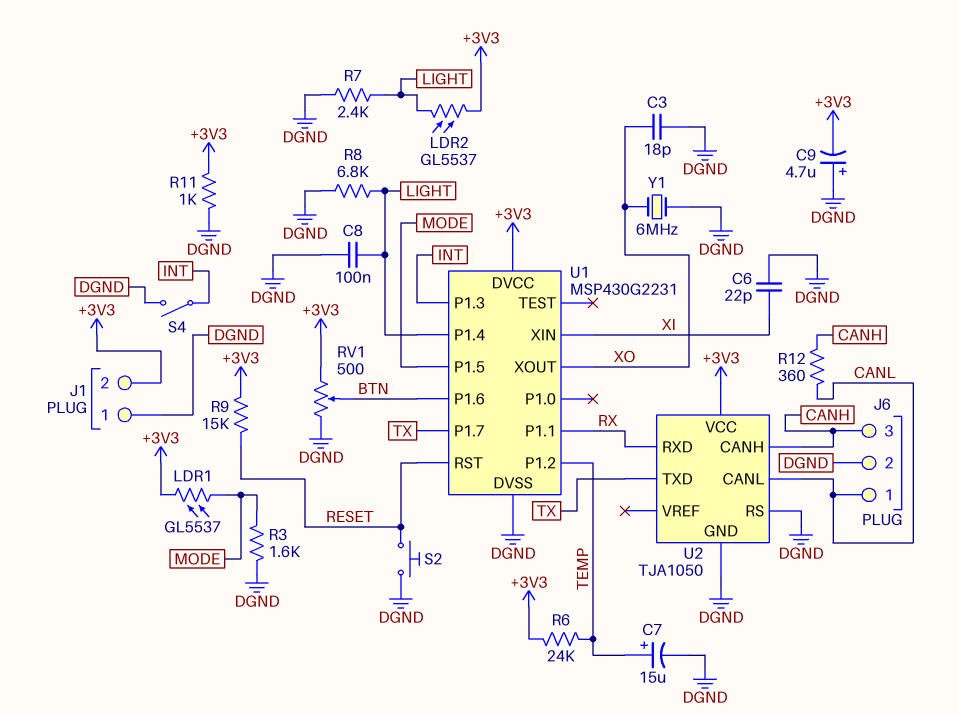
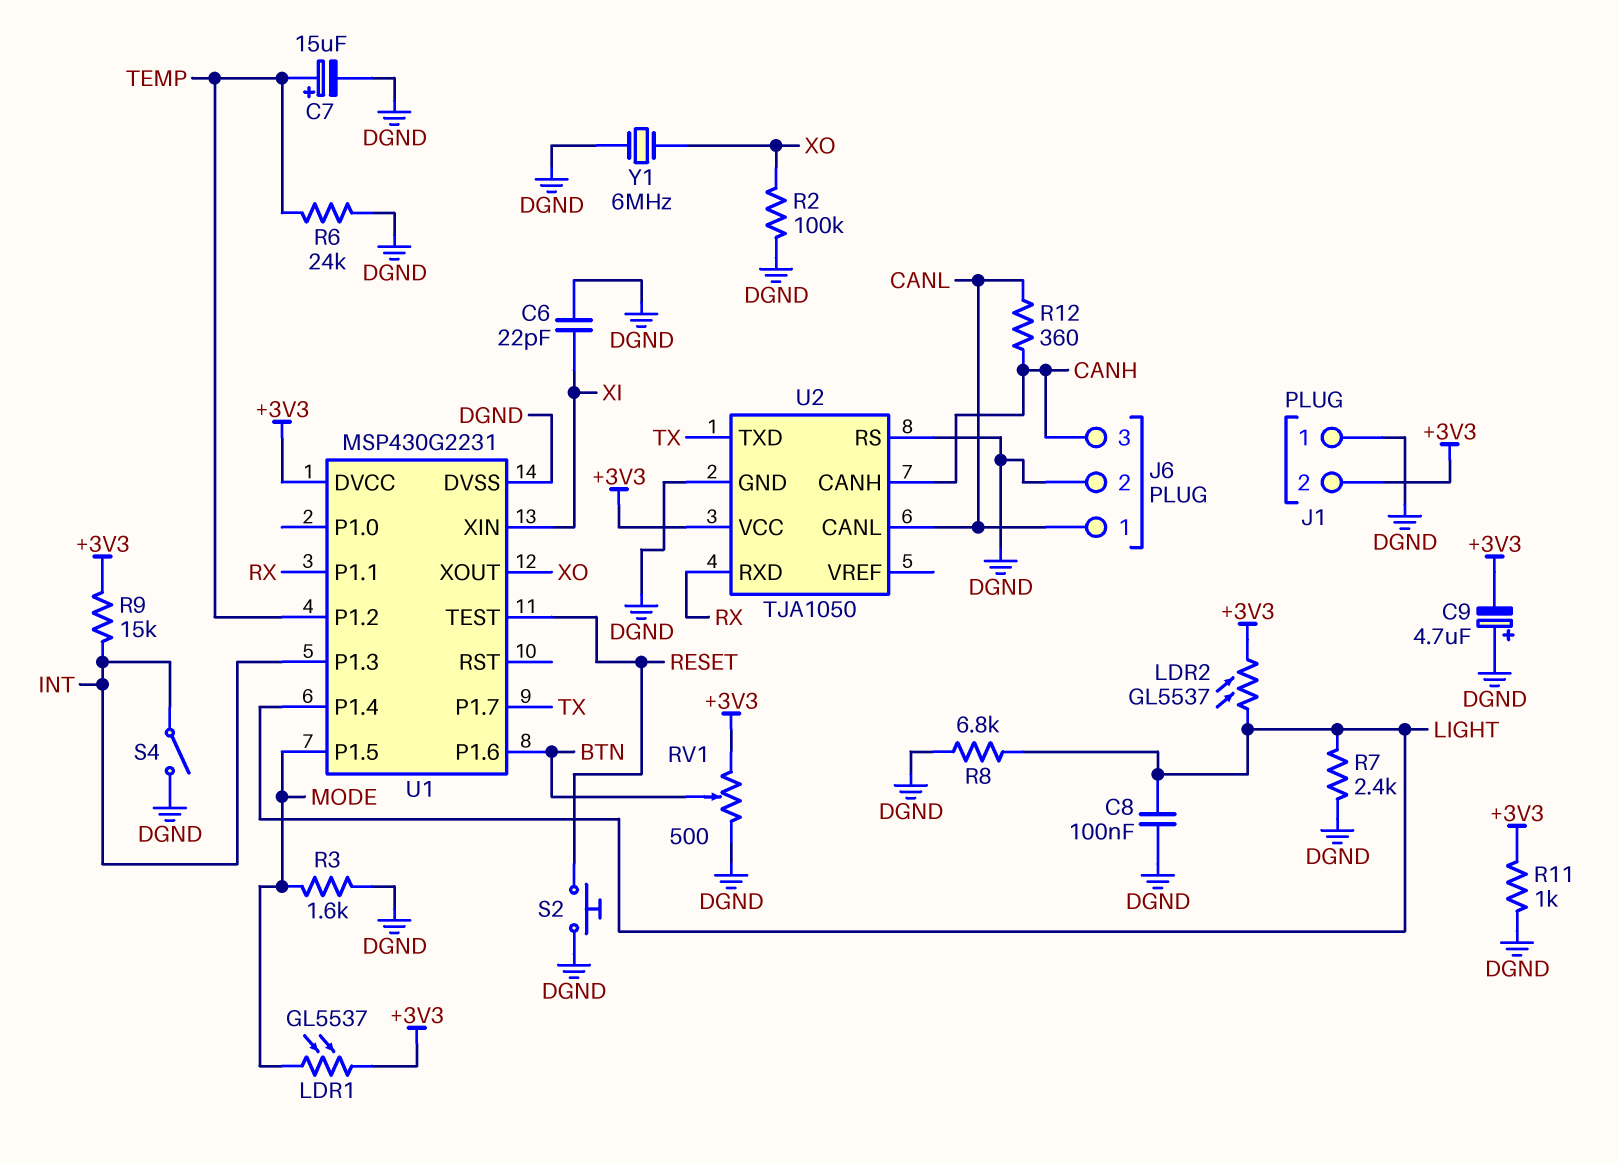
C3: 18pF (DGND, XO) -> none
R2: none -> 100k (DGND, XO)
R6: 24k (+3V3, TEMP) -> 24k (DGND, TEMP)
R9: 15k (+3V3, RESET) -> 15k (+3V3, INT)
U1 pin RST: RESET -> none
U1 pin TEST: none -> RESET

